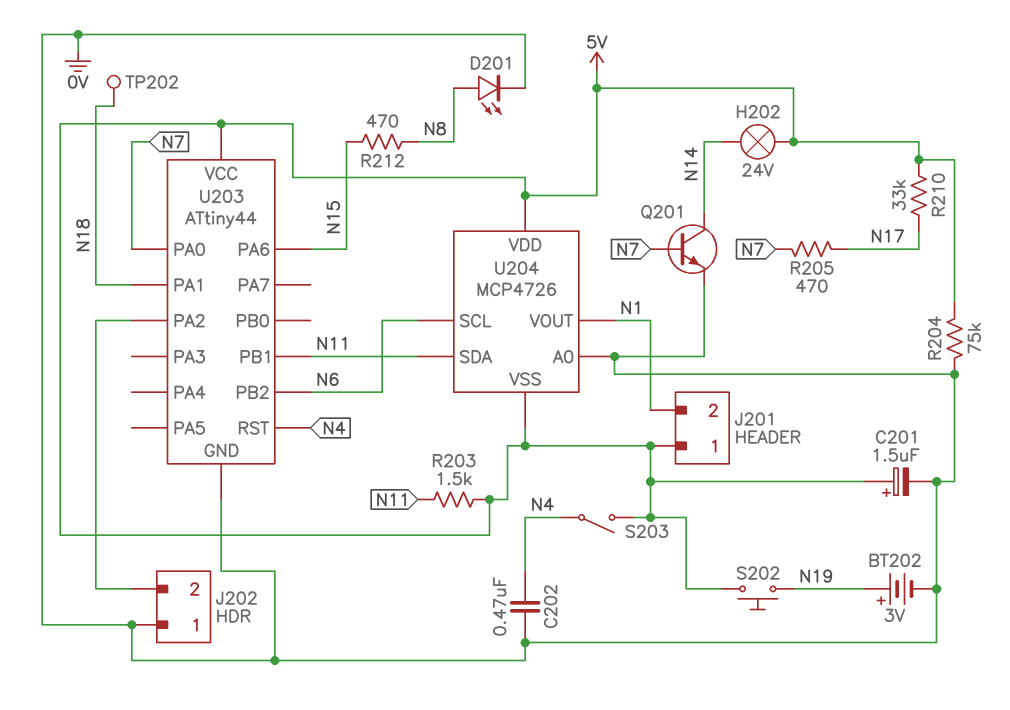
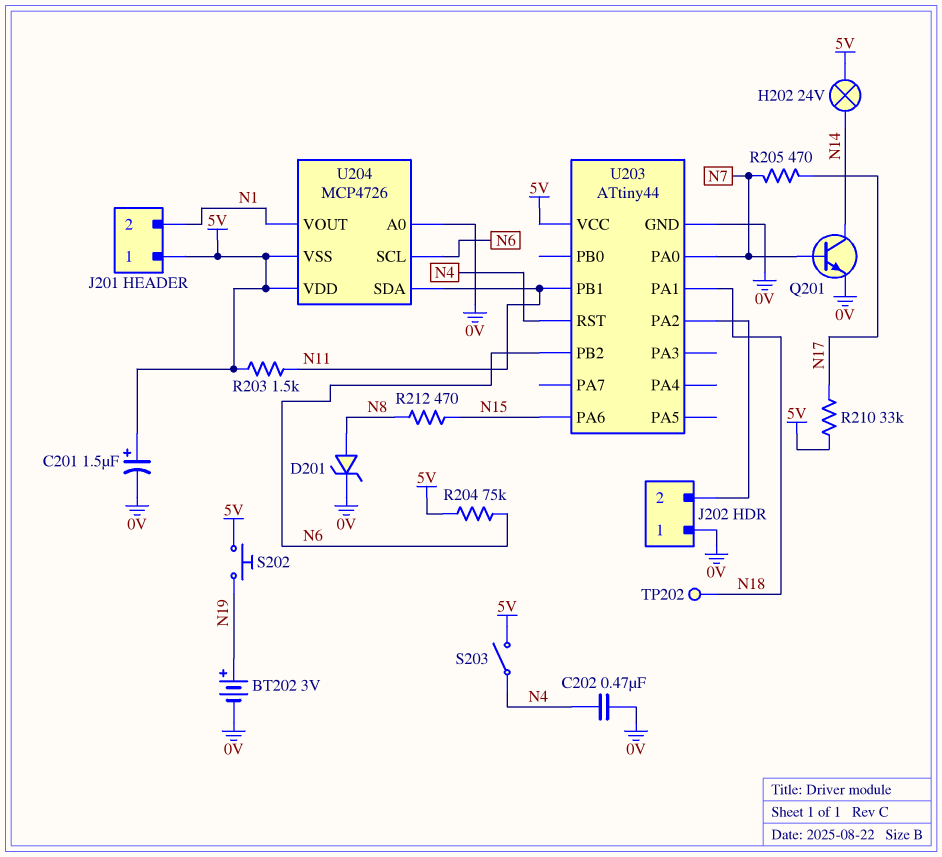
D201: LED (A N8, K 0V) -> zener (A N8, K 0V)
R204: 75k (0V, 5V) -> 75k (5V, N6)

